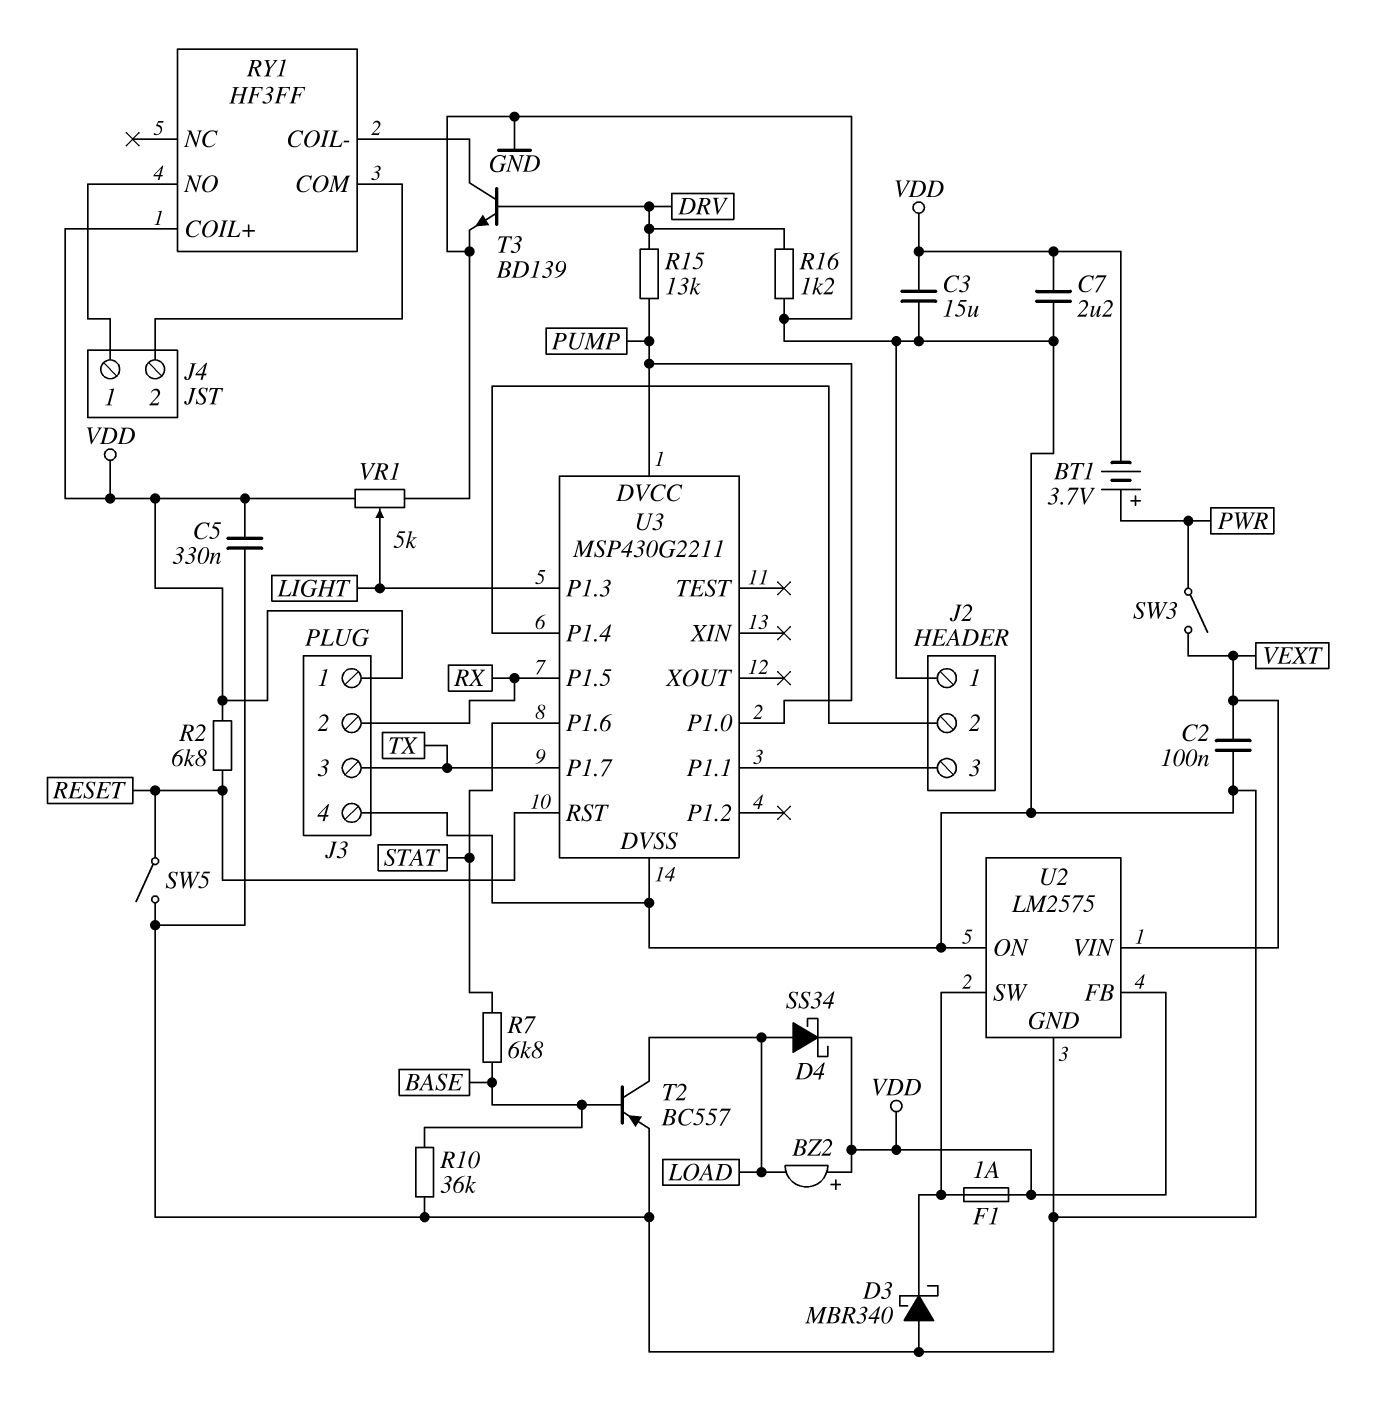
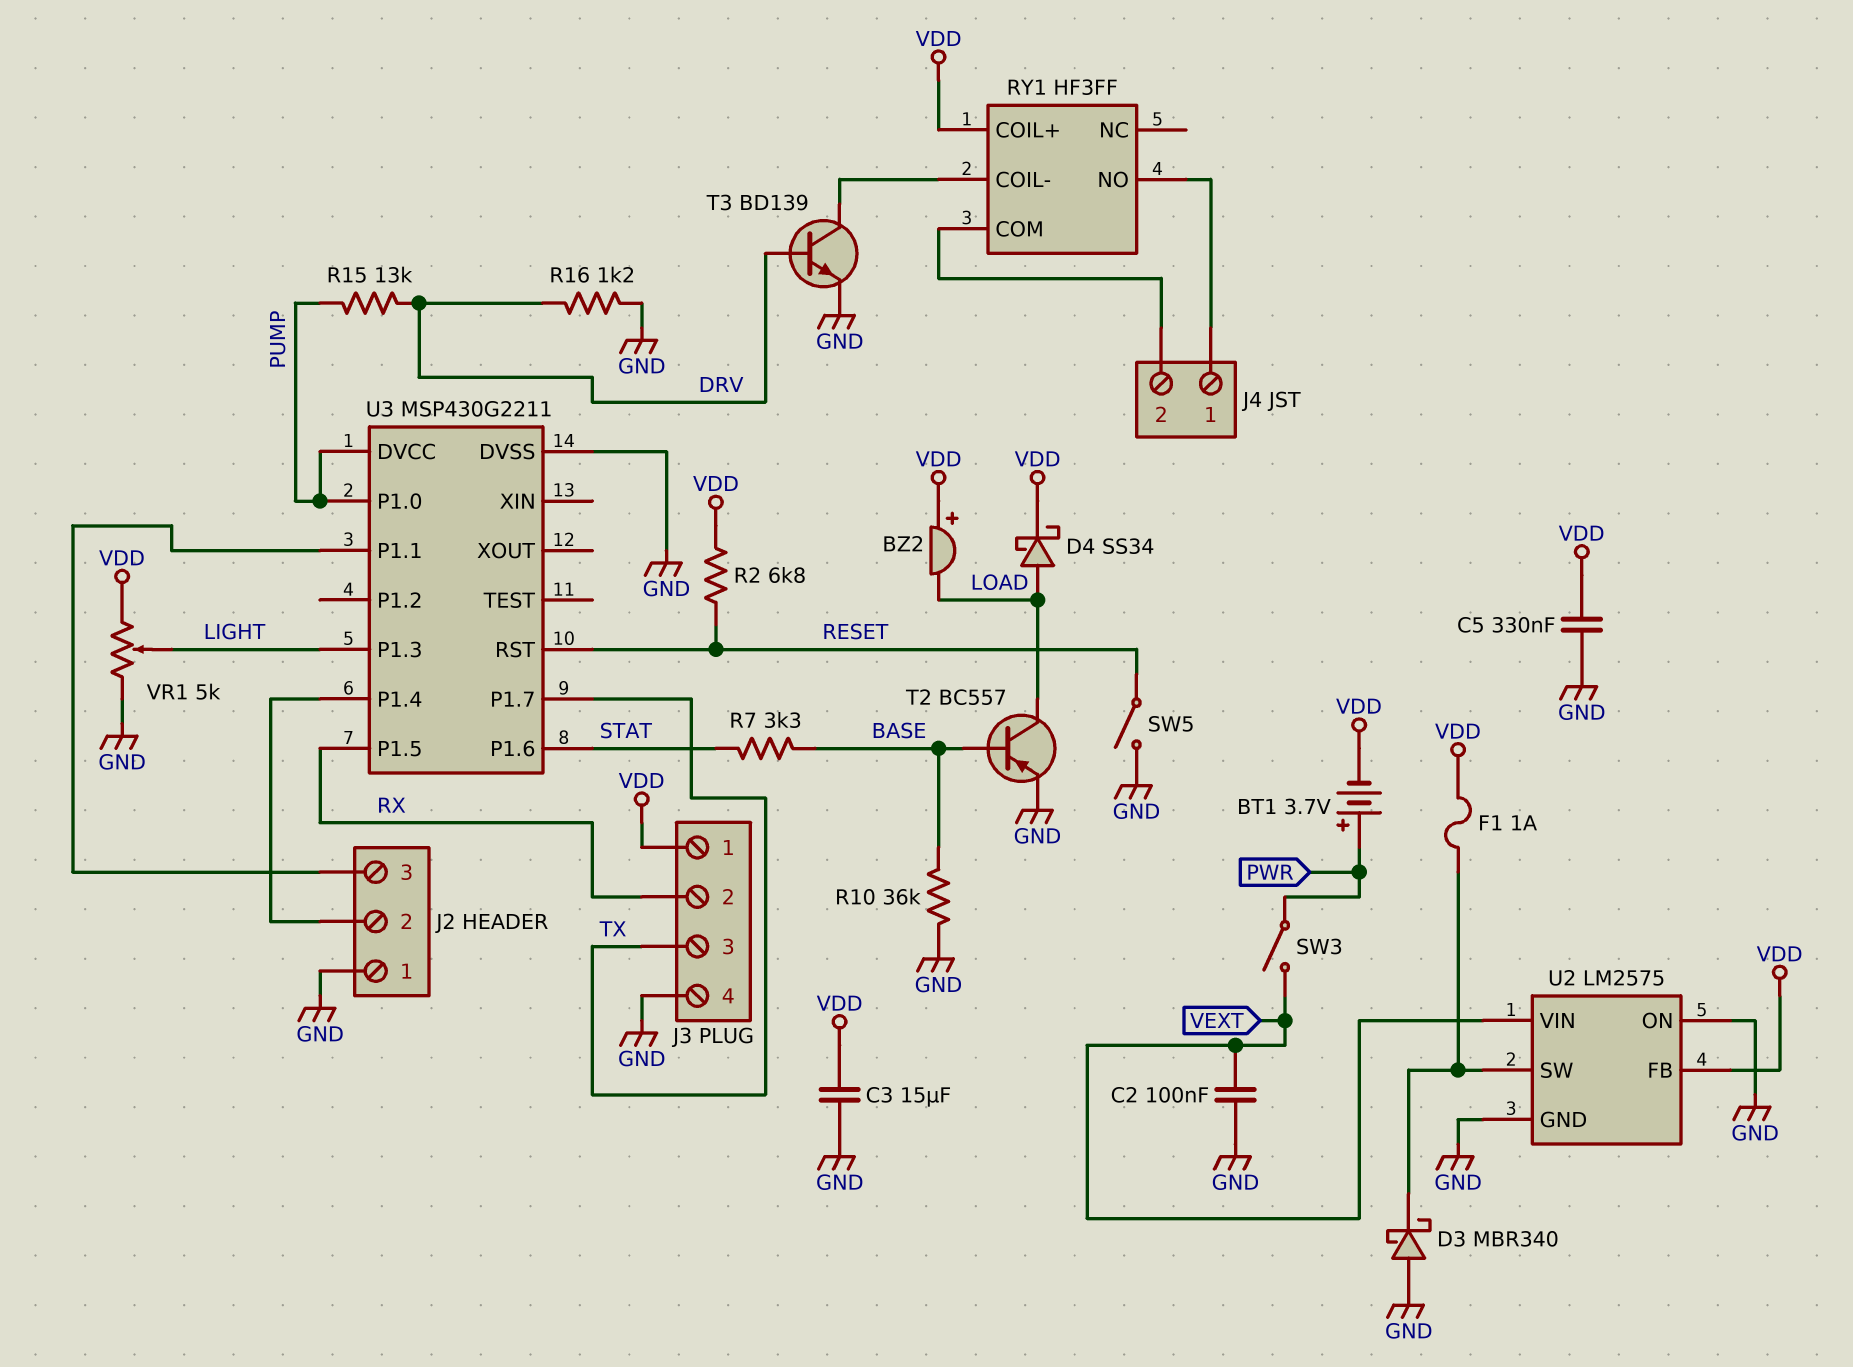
C7: 2.2uF (GND, VDD) -> none
R7: 6.8k (BASE, STAT) -> 3.3k (BASE, STAT)

